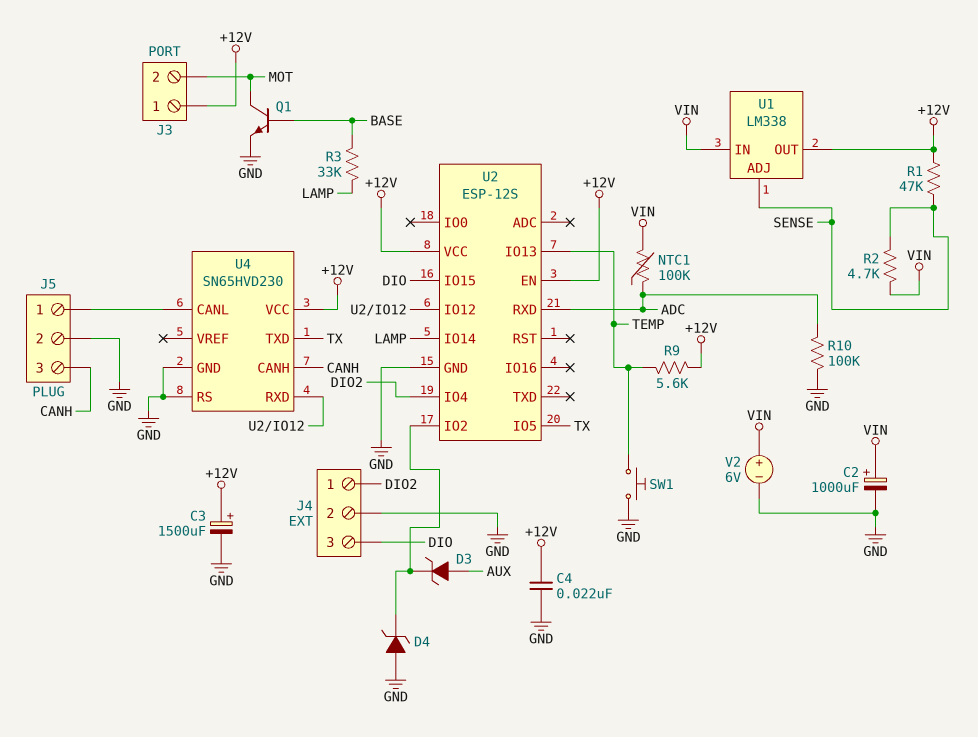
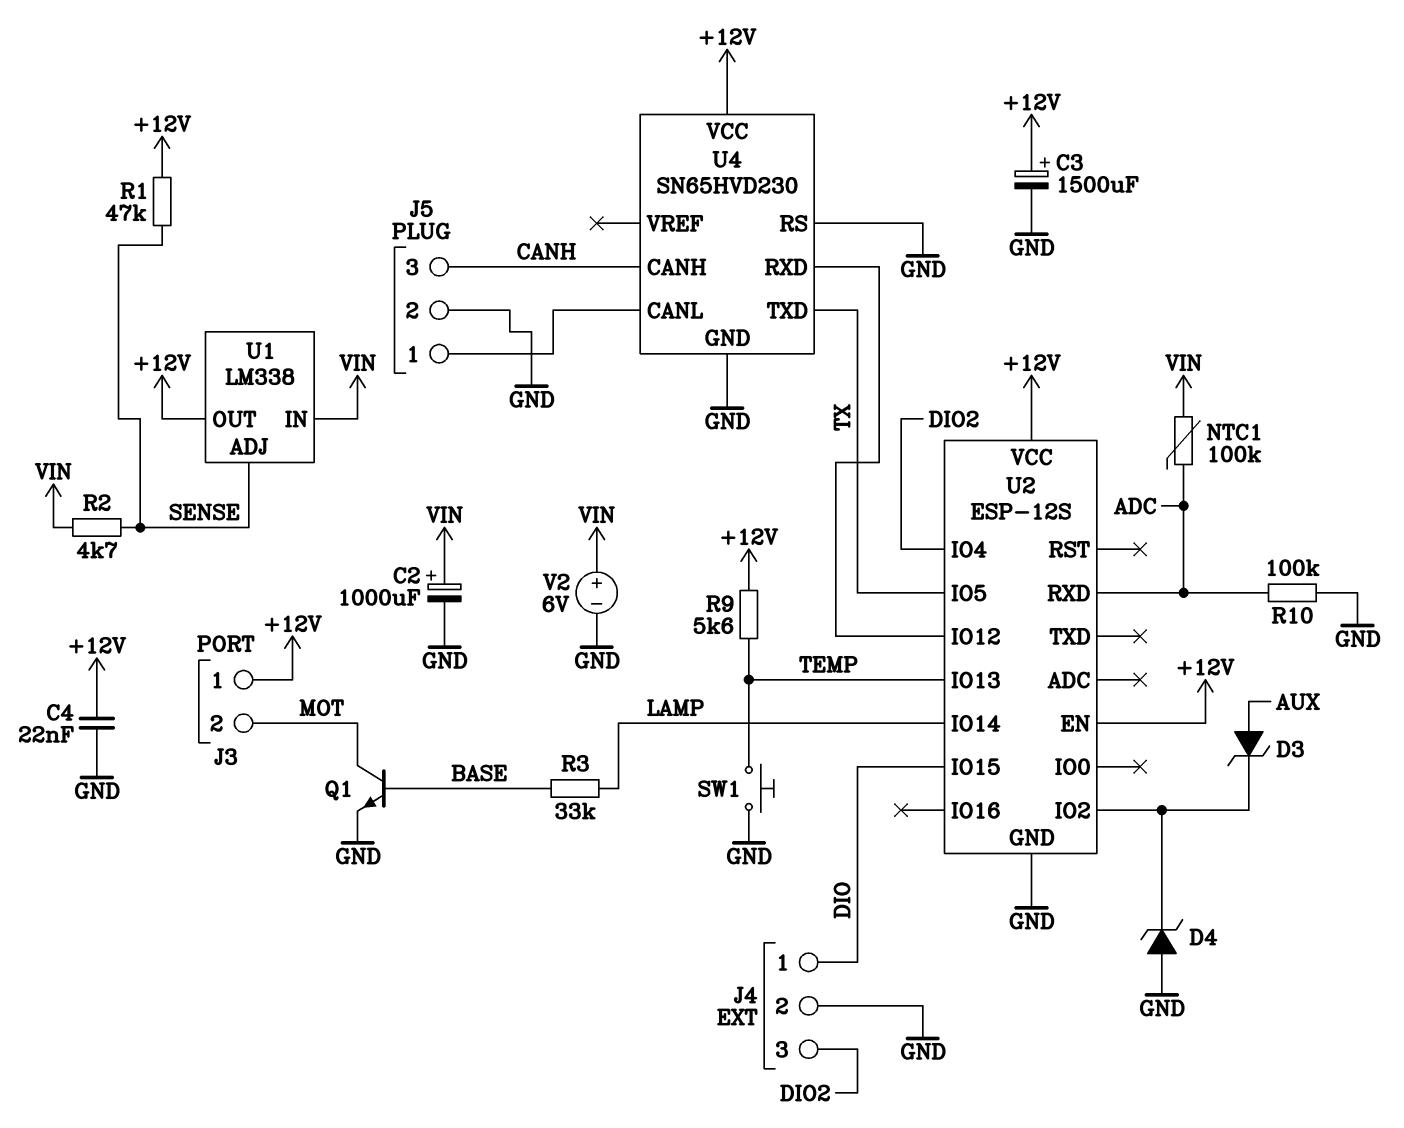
J4 pin 1: DIO2 -> DIO
J4 pin 3: DIO -> DIO2

